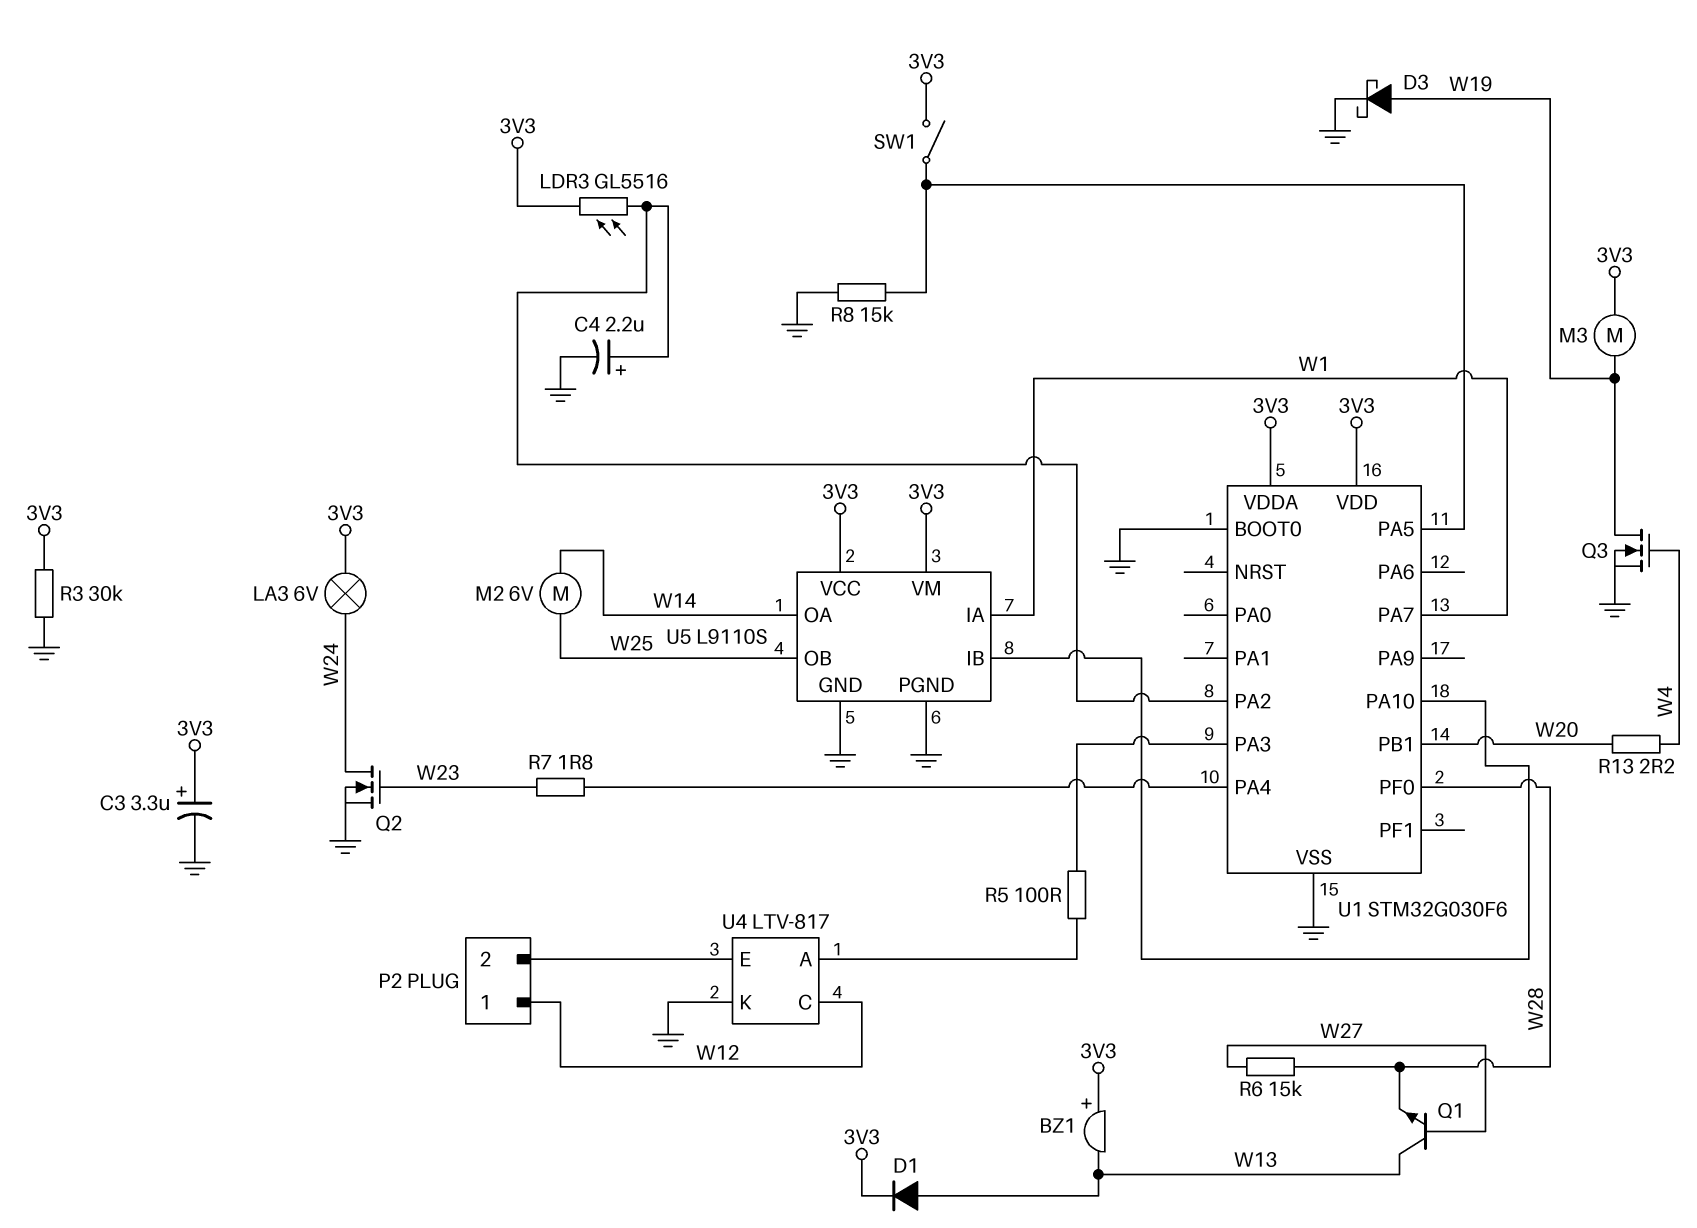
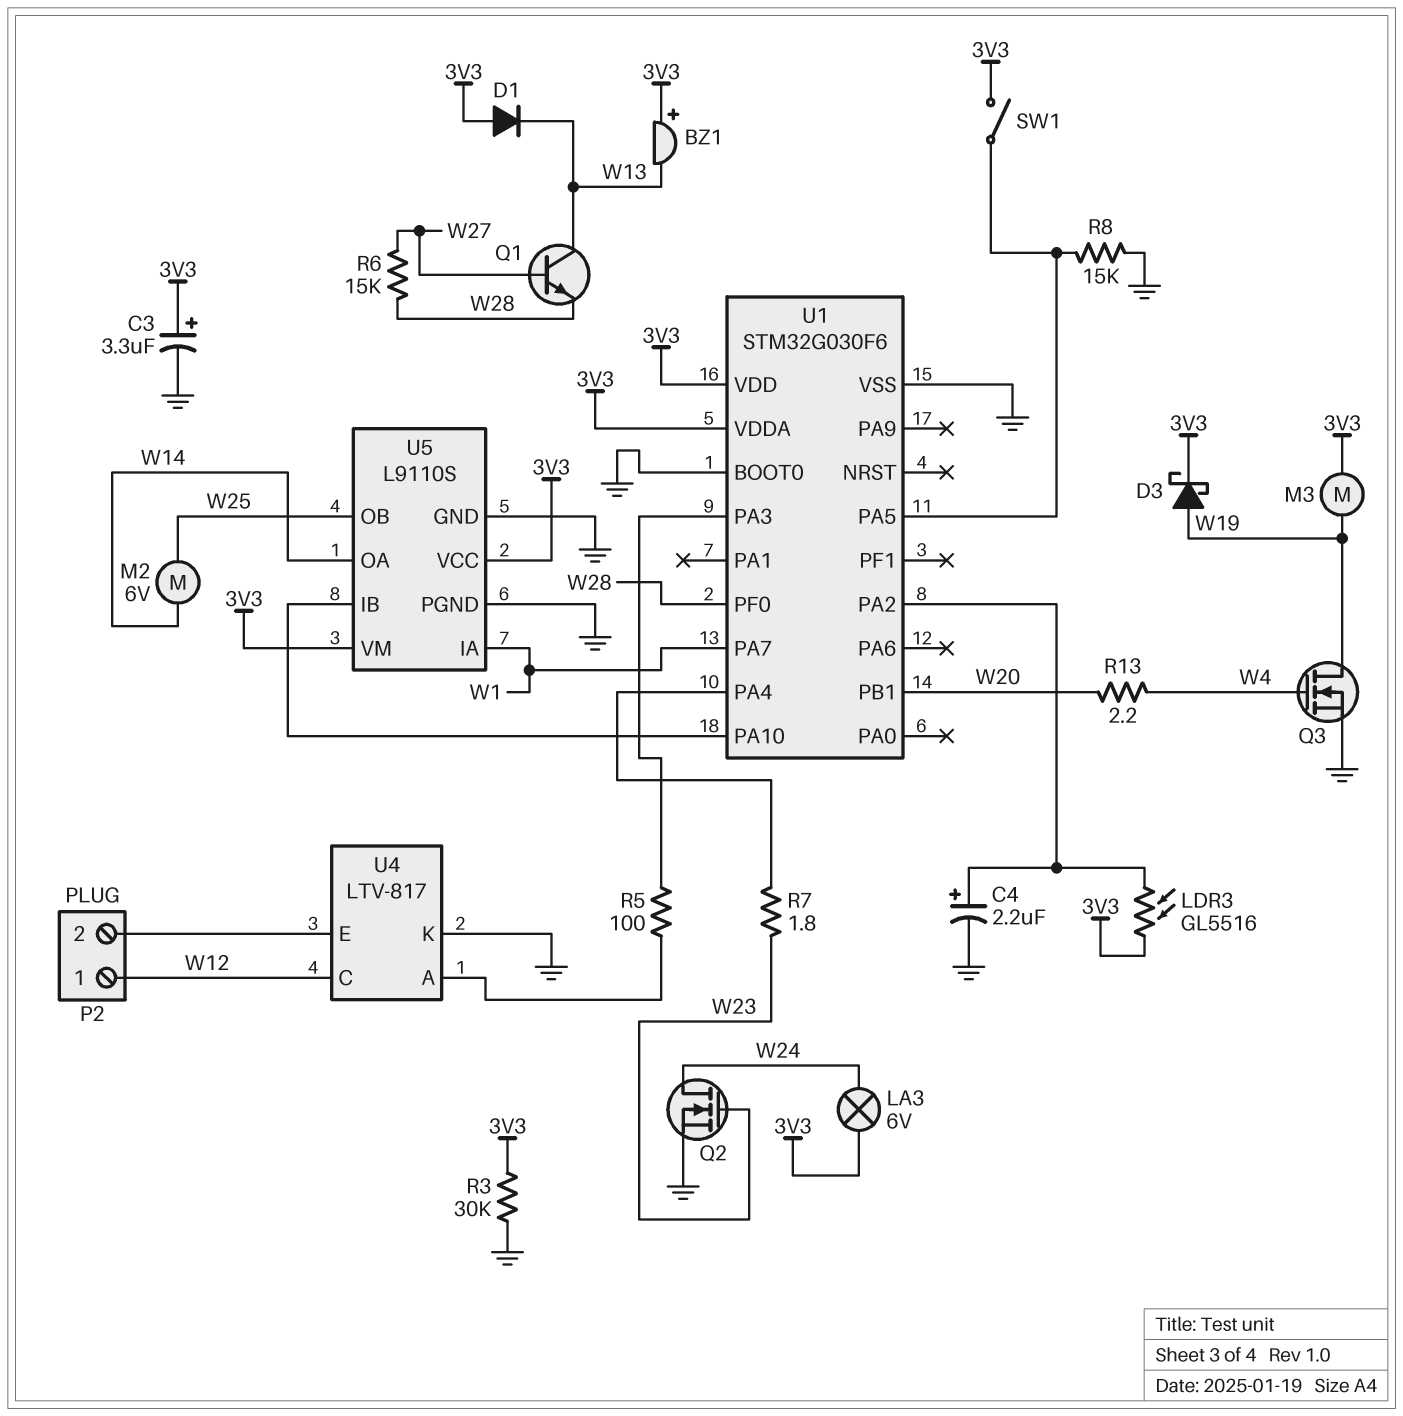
D1: diode (A W13, K 3V3) -> diode (A 3V3, K W13)
D3: schottky (A W19, K GND) -> schottky (A W19, K 3V3)

